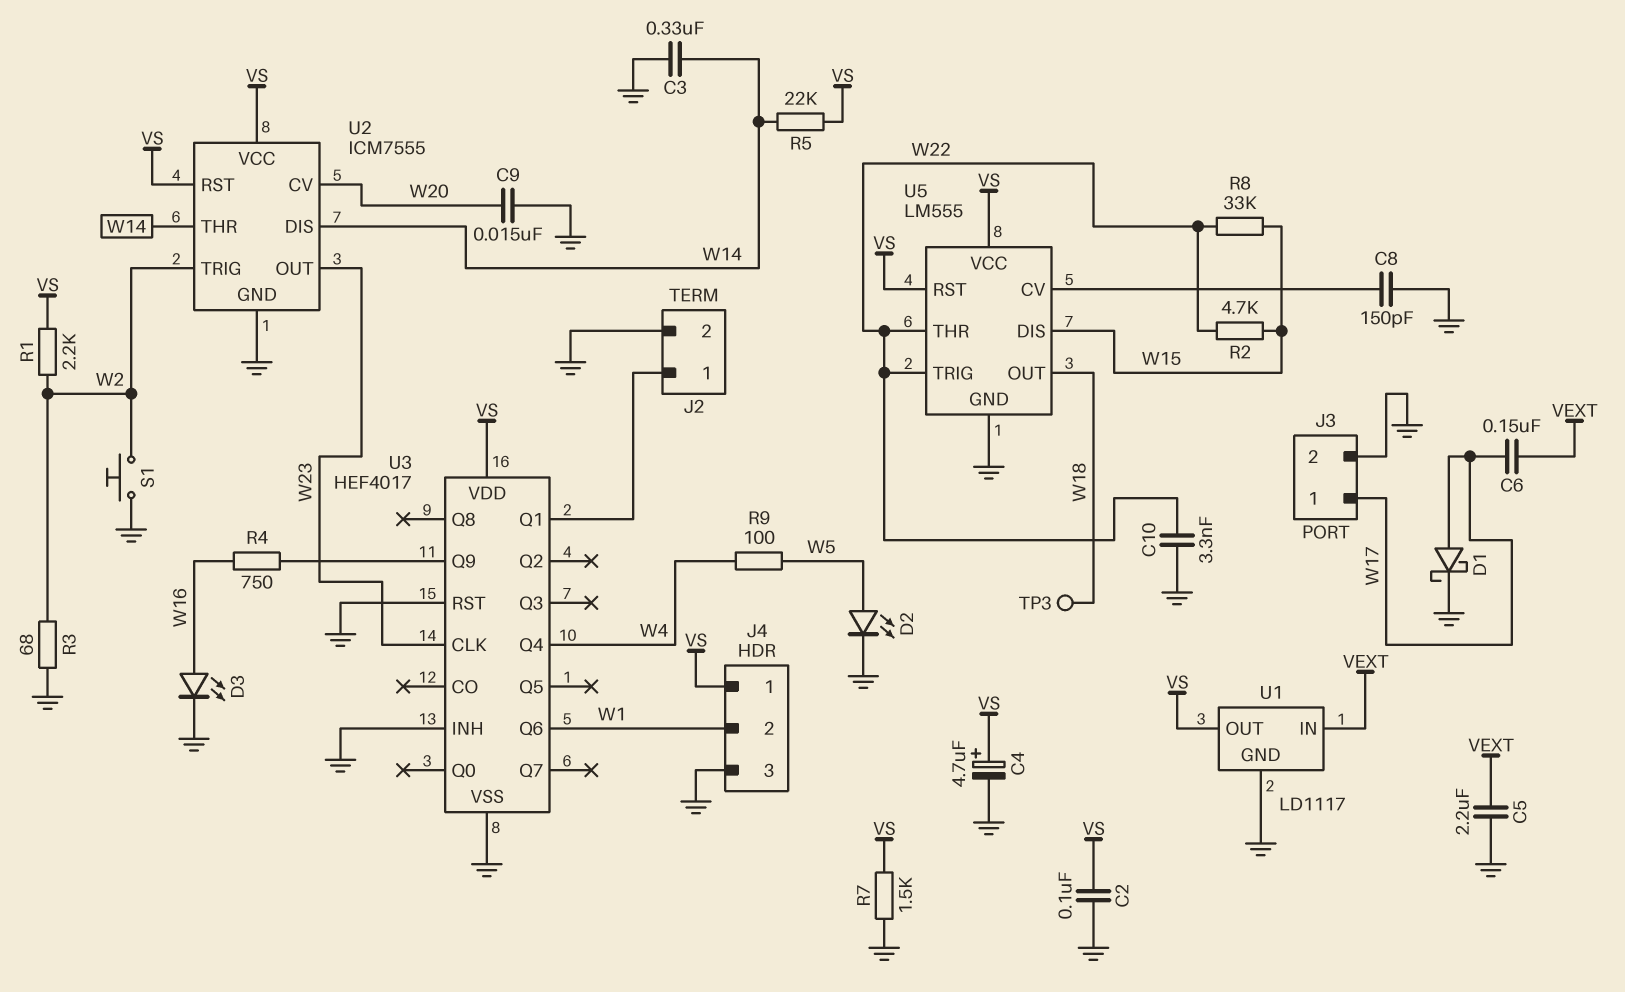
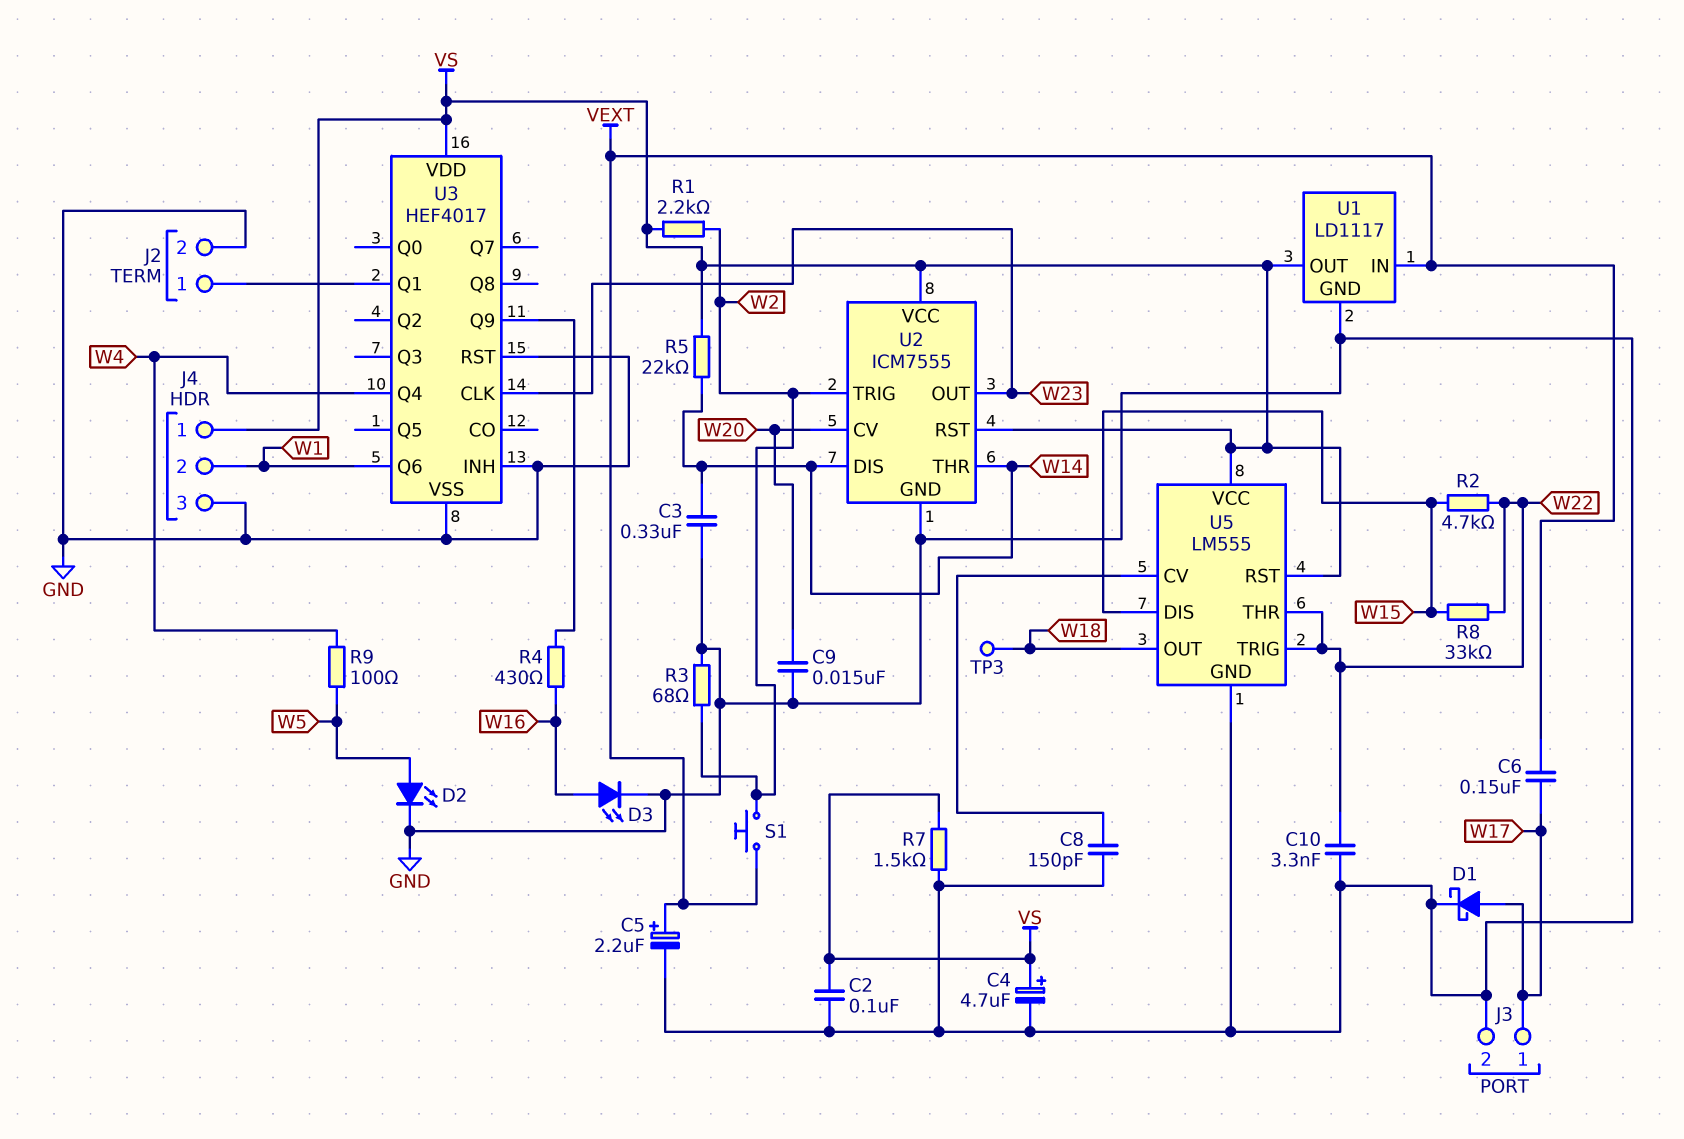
C5: 2.2uF (GND, VEXT) -> 2.2uF (plus VEXT, minus GND)
R4: 750 (U3/Q9, W16) -> 430 (U3/Q9, W16)
S1: button (GND, W2) -> button (VEXT, W2)

